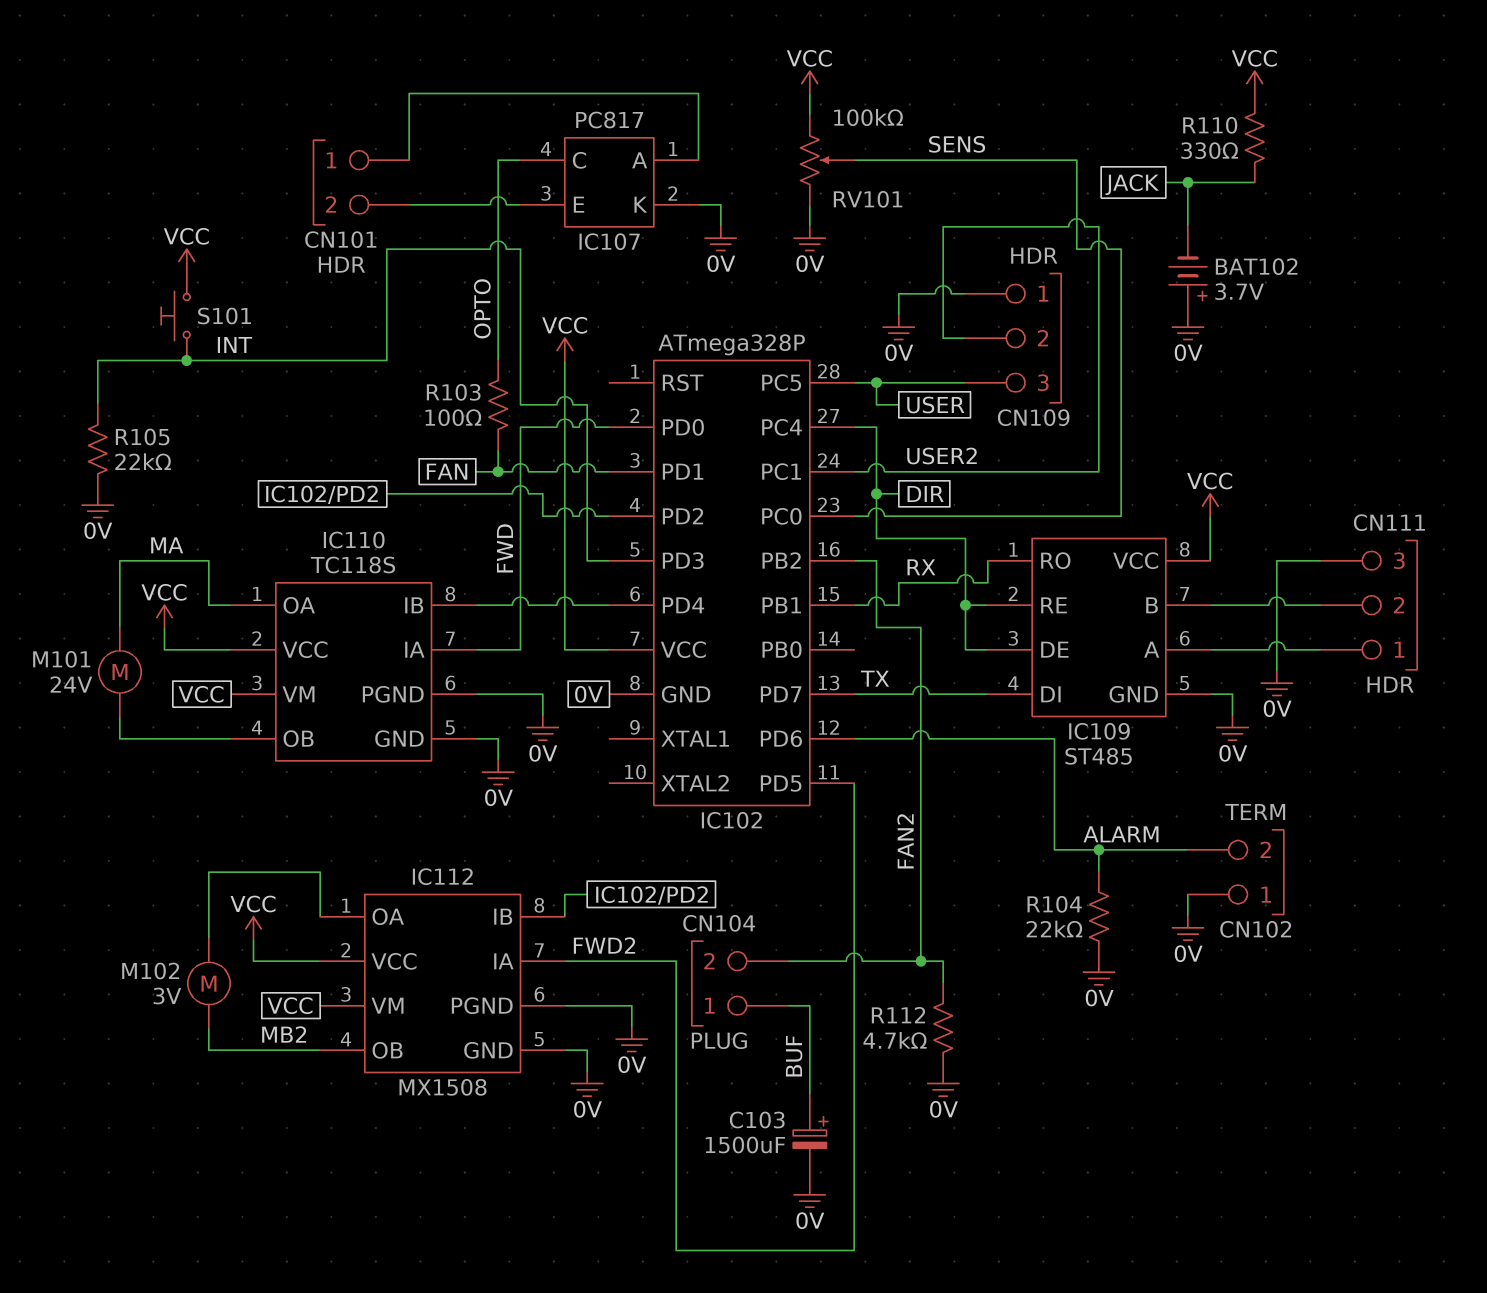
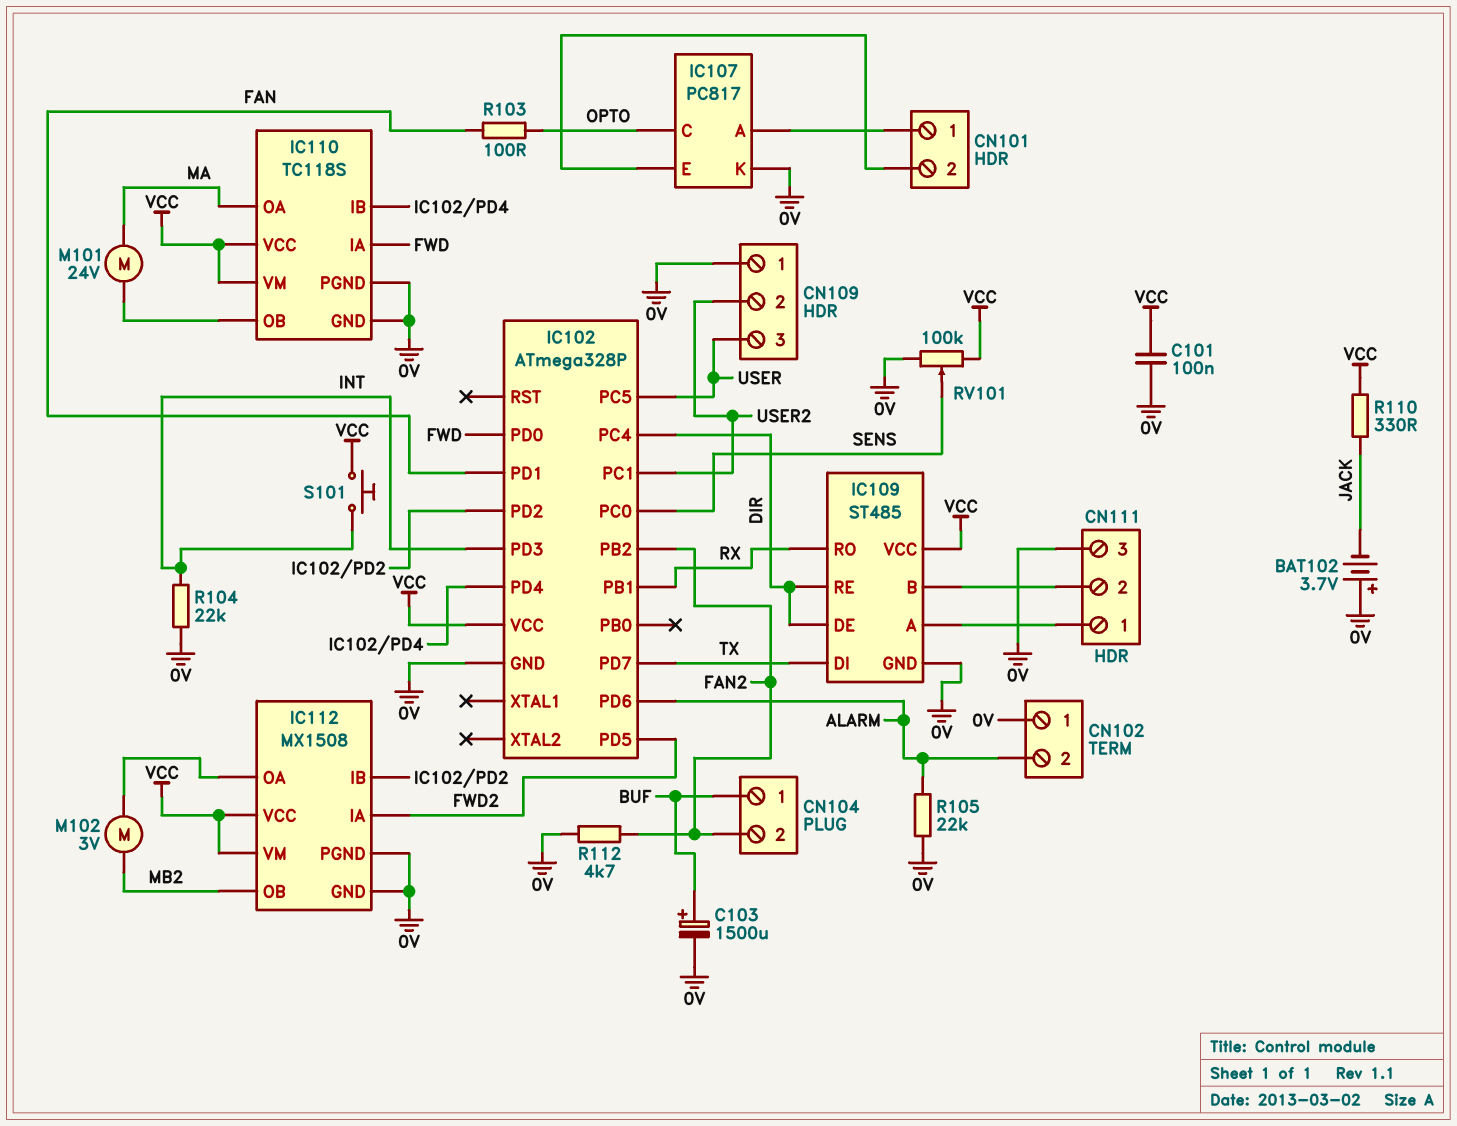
C101: none -> 100nF (0V, VCC)
R104: 22k (0V, ALARM) -> 22k (0V, INT)
R105: 22k (0V, INT) -> 22k (0V, ALARM)

